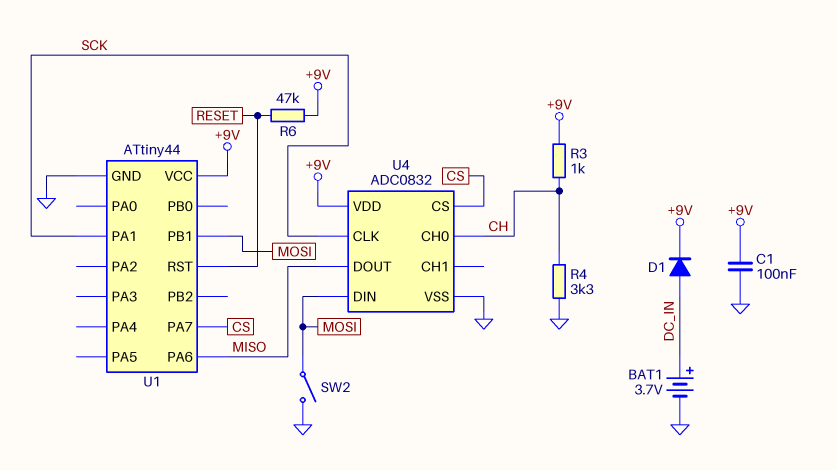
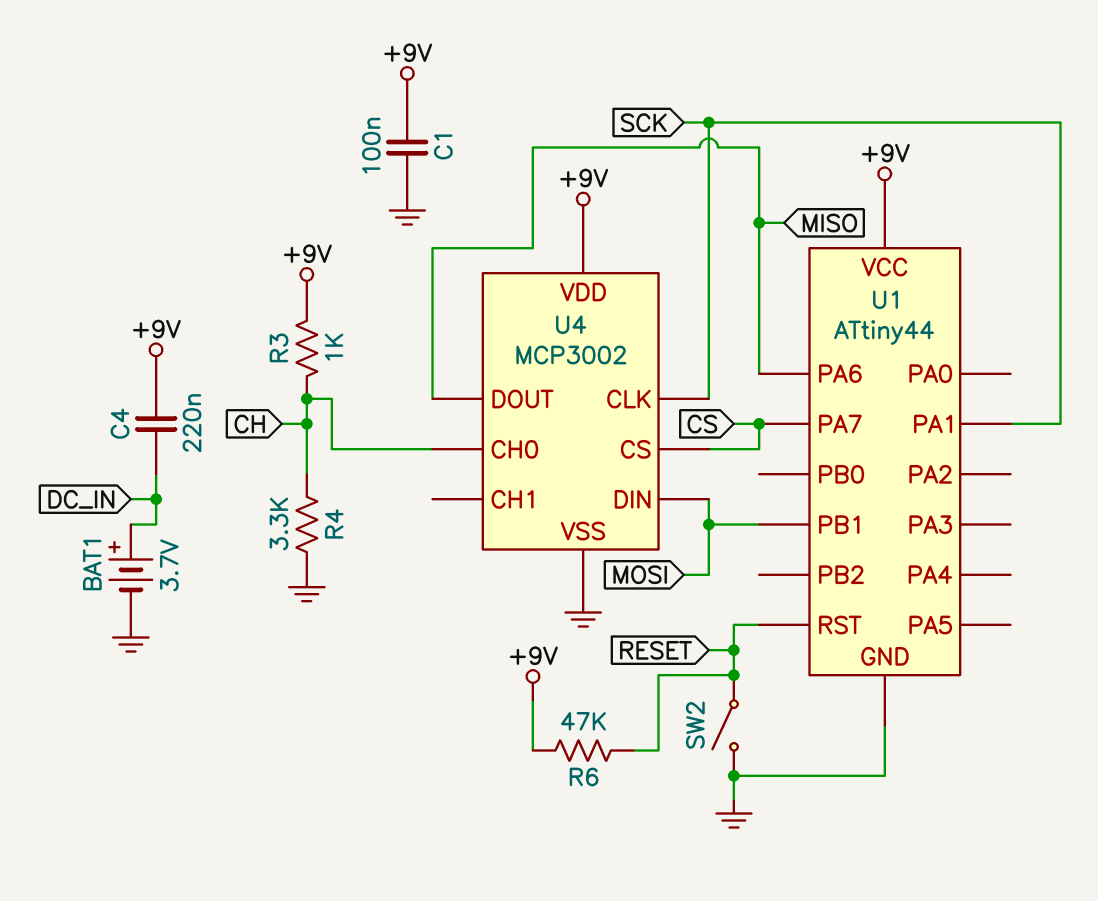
C4: none -> 220nF (+9V, DC_IN)
D1: diode (A DC_IN, K +9V) -> none
SW2: switch (GND, MOSI) -> switch (GND, RESET)
U4: ADC0832 -> MCP3002

